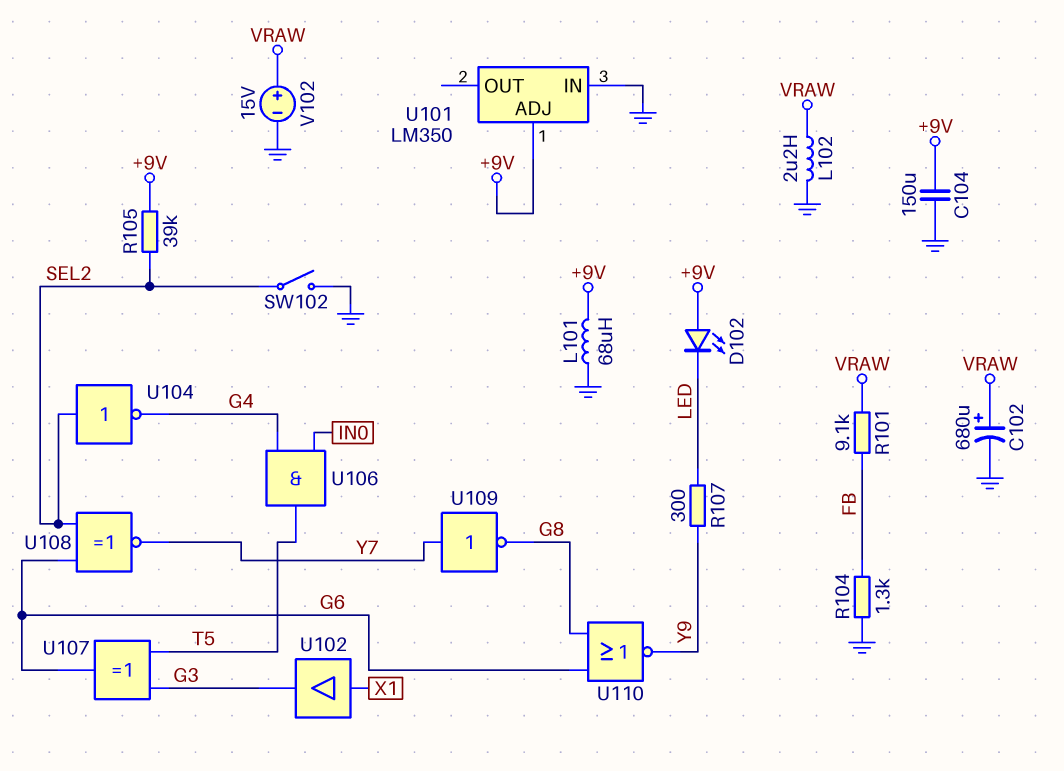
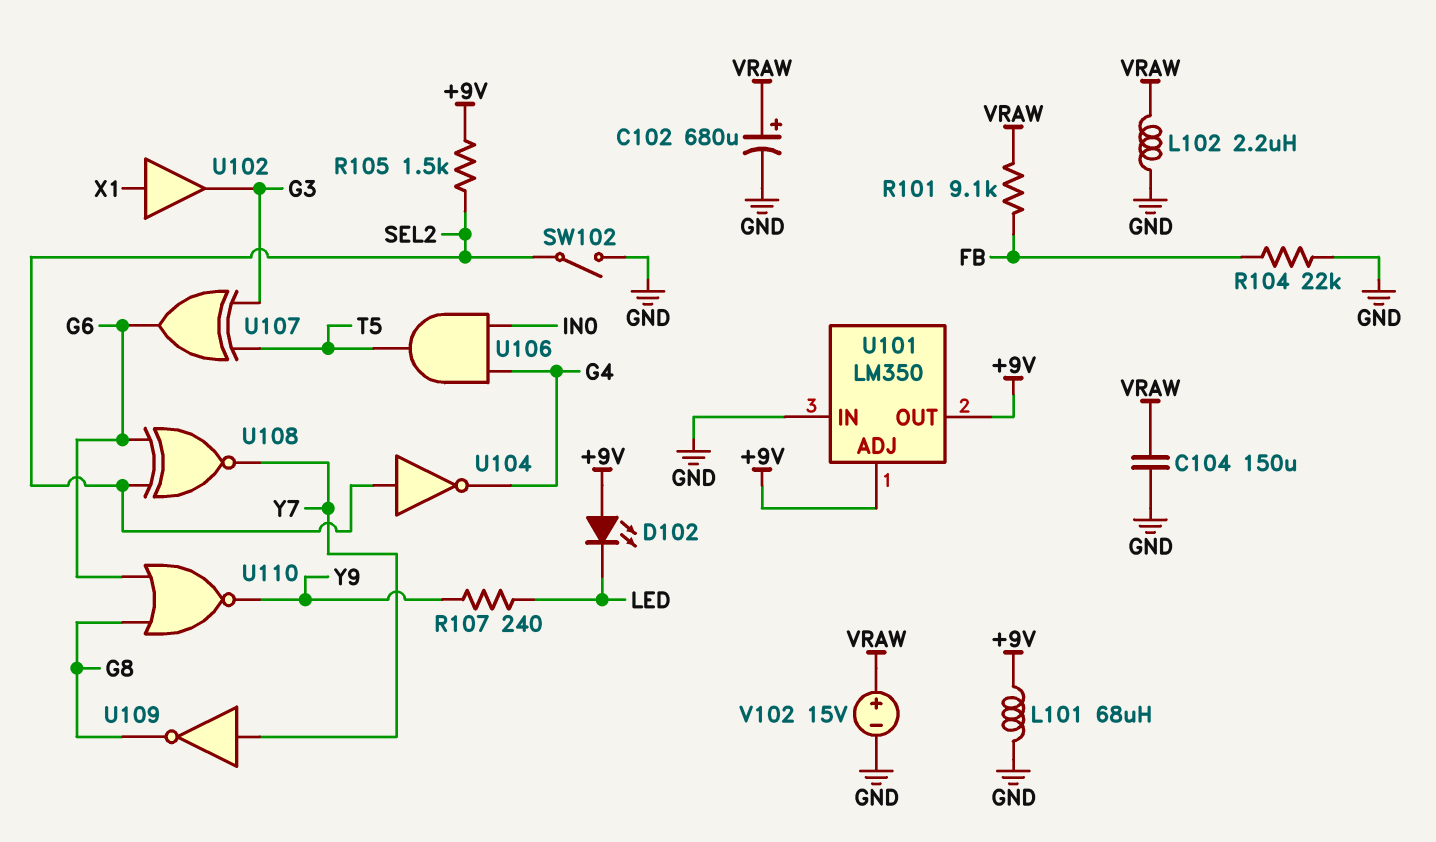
C104: 150uF (+9V, GND) -> 150uF (GND, VRAW)
R104: 1.3k (FB, GND) -> 22k (FB, GND)
R105: 39k (+9V, SEL2) -> 1.5k (+9V, SEL2)
R107: 300 (LED, Y9) -> 240 (LED, Y9)
U101 pin OUT: none -> +9V

